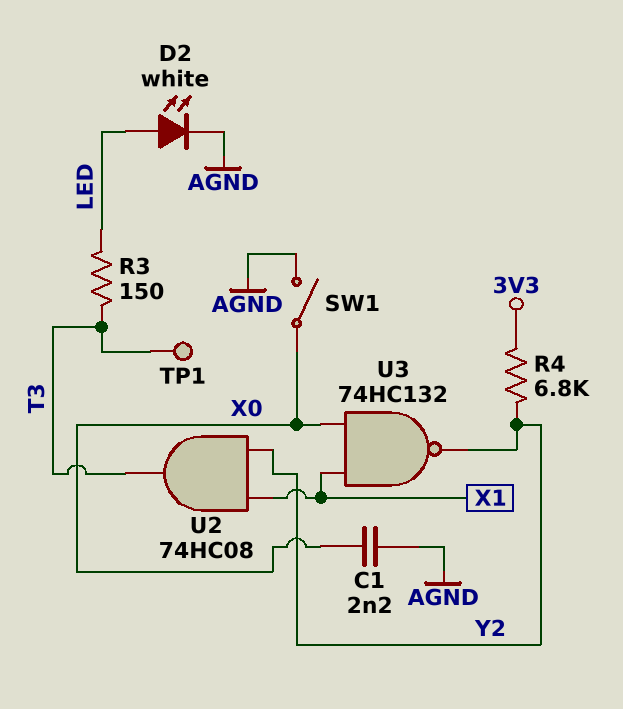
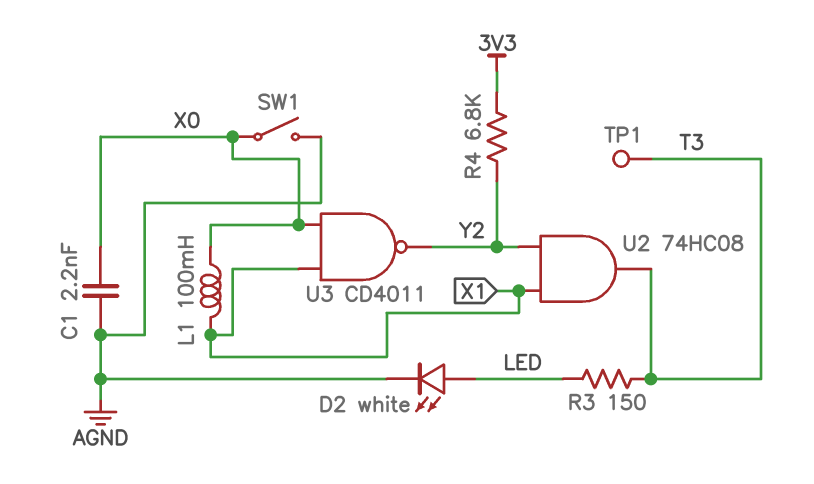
L1: none -> 100mH (X0, X1)
U3: NAND 74HC132 (in X0, in X1, out Y2) -> NAND CD4011 (in X0, in X1, out Y2)

